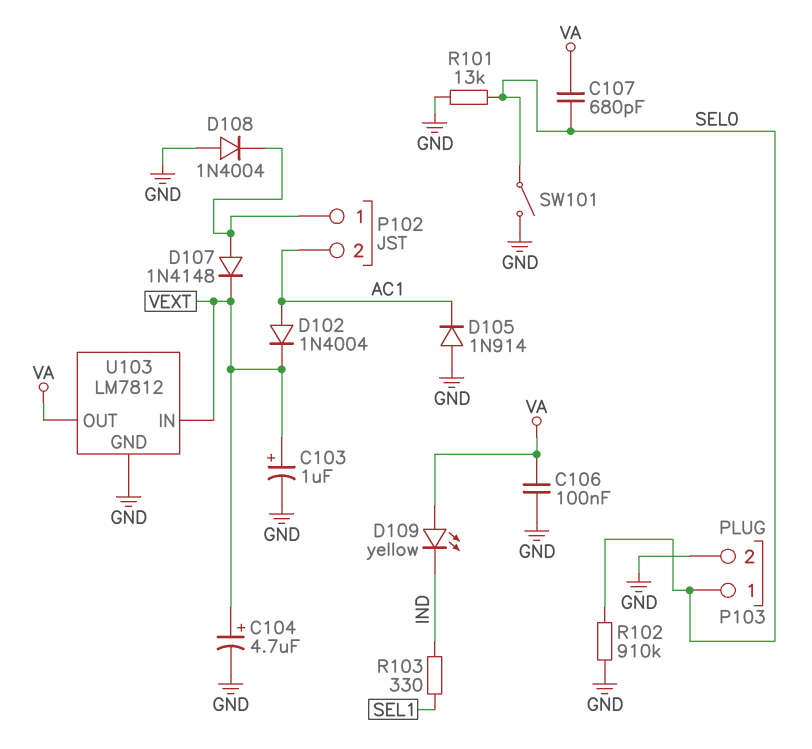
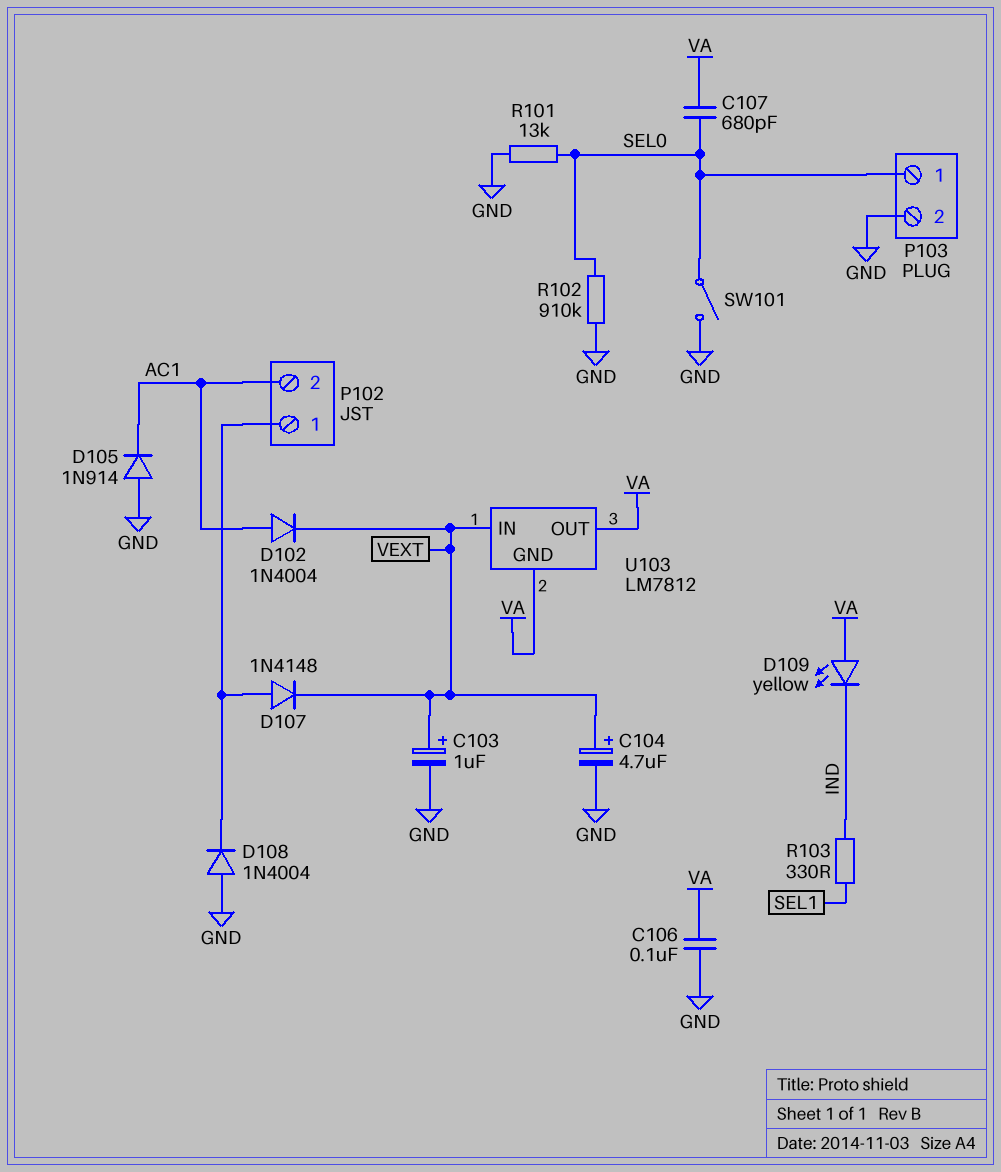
U103 pin GND: GND -> VA

